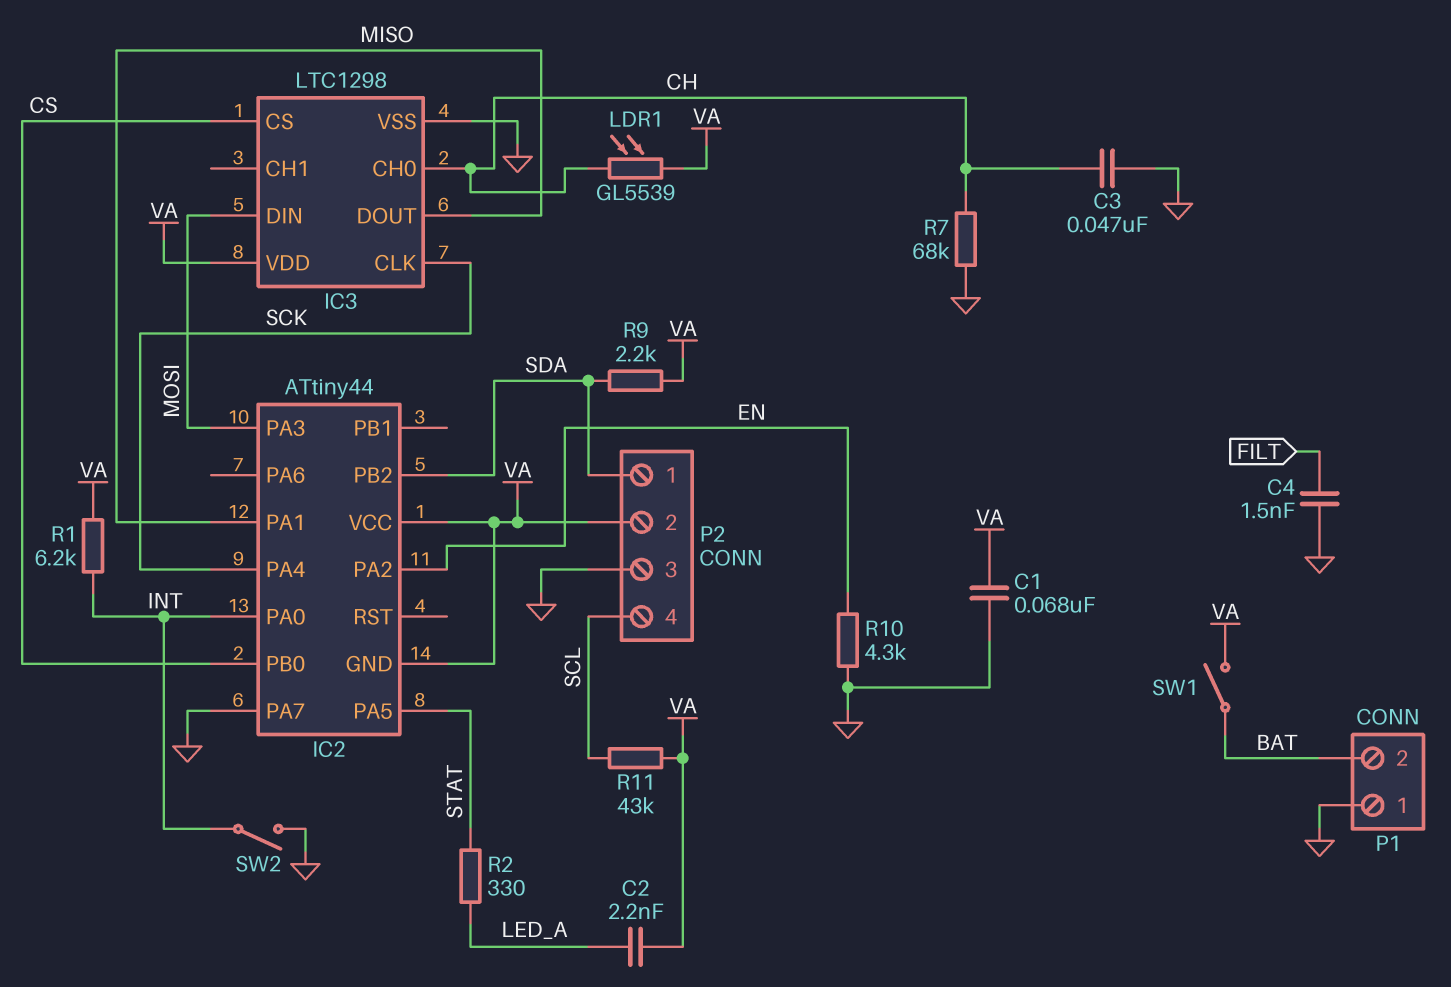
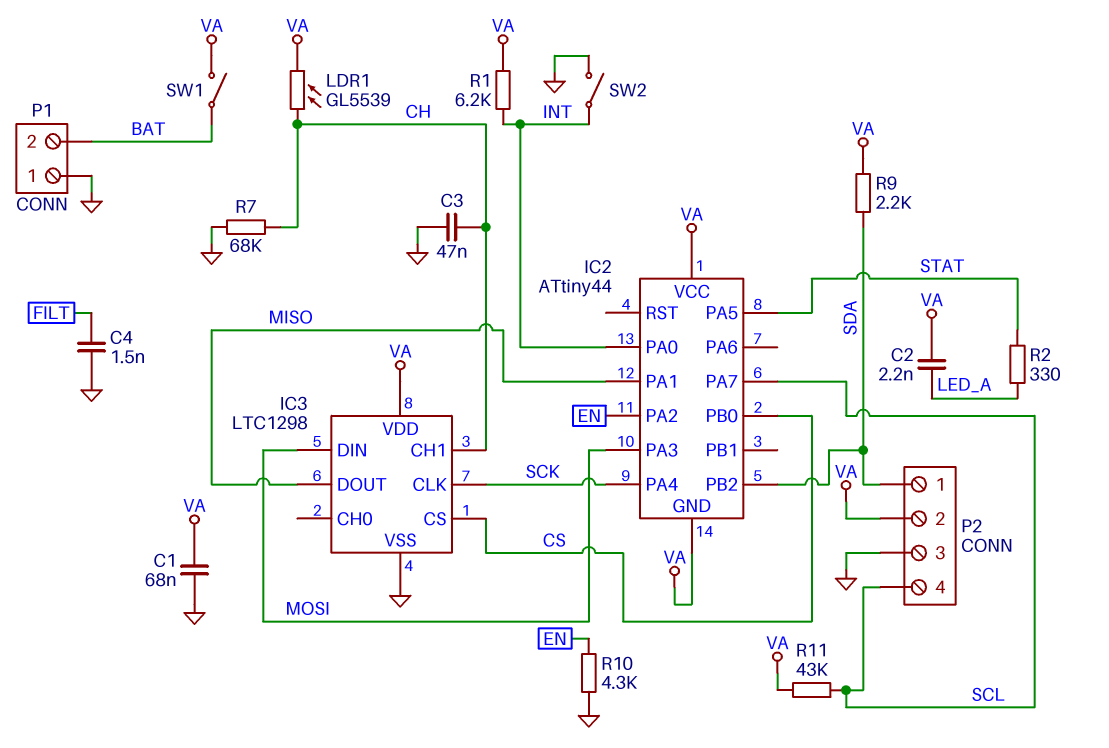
IC2 pin PA7: GND -> SCL
IC3 pin CH0: CH -> none
IC3 pin CH1: none -> CH

